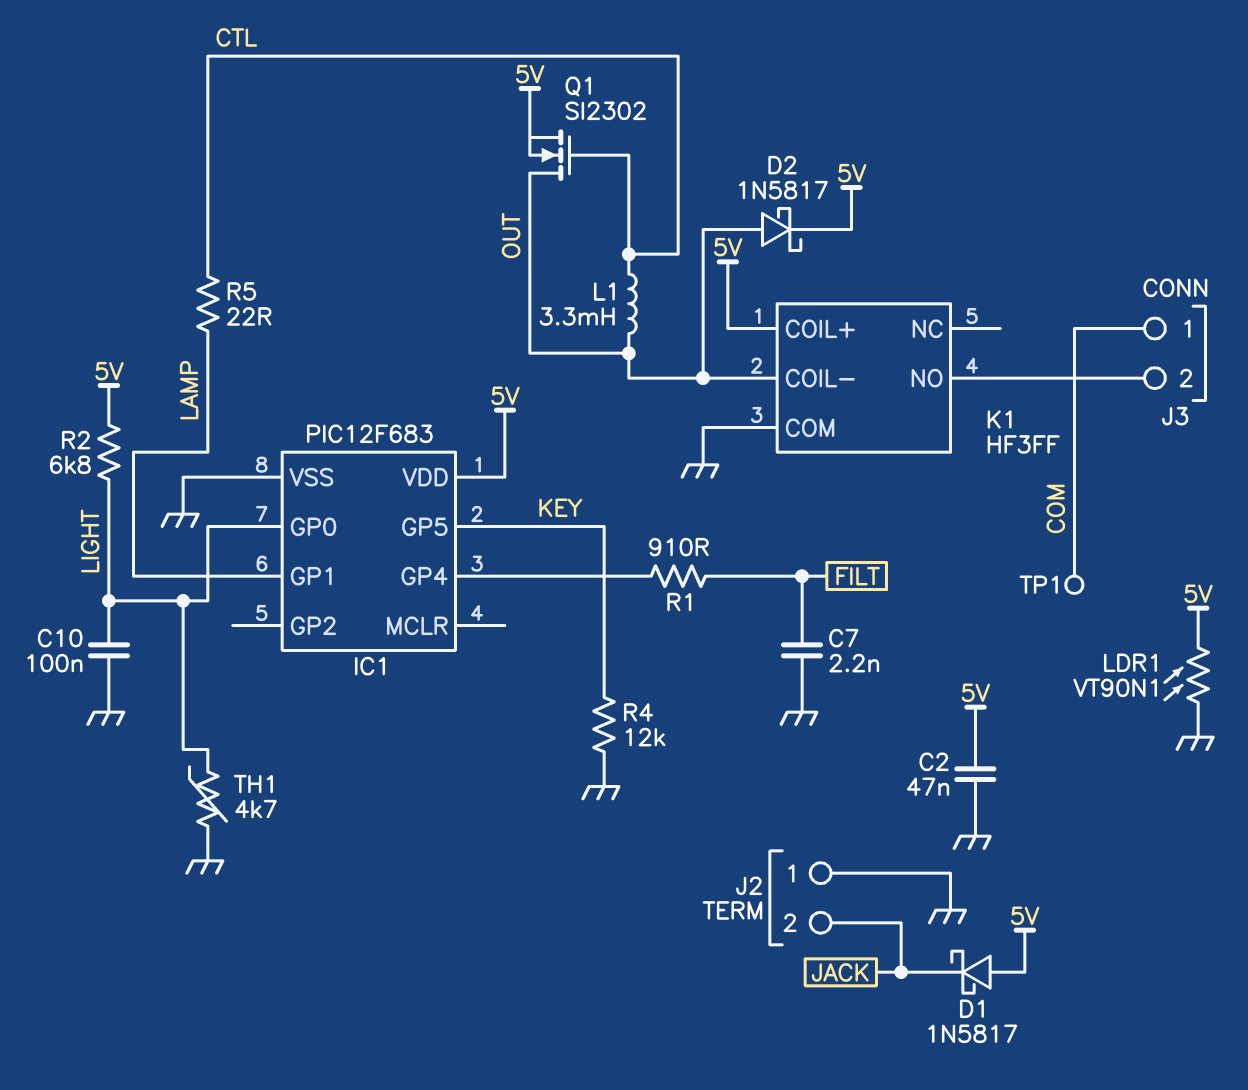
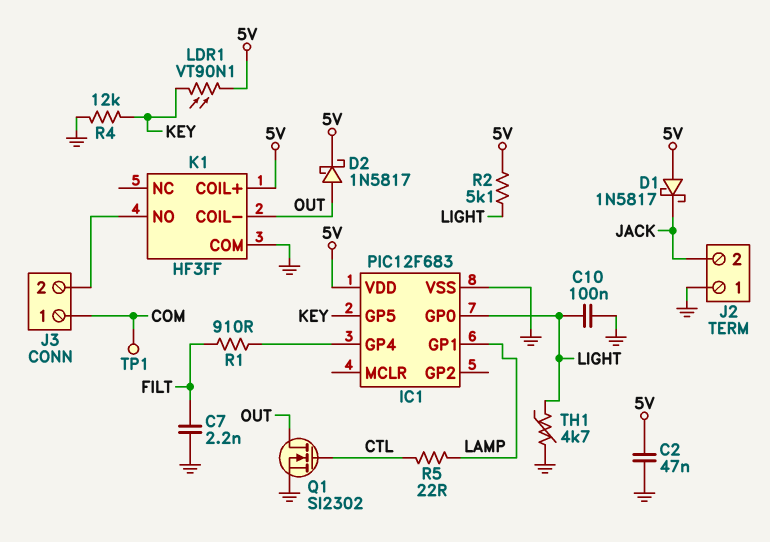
L1: 3.3mH (CTL, OUT) -> none
LDR1: VT90N1 (5V, GND) -> VT90N1 (5V, KEY)
Q1: NMOS SI2302 (G CTL, D OUT, S 5V) -> NMOS SI2302 (G CTL, D OUT, S GND)
R2: 6.8k (5V, LIGHT) -> 5.1k (5V, LIGHT)

